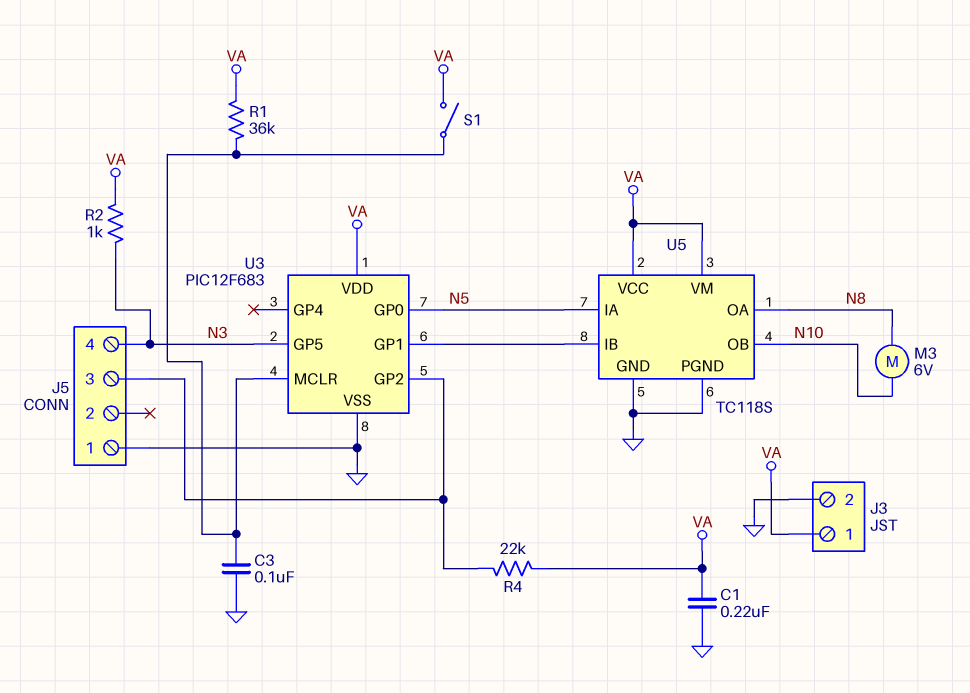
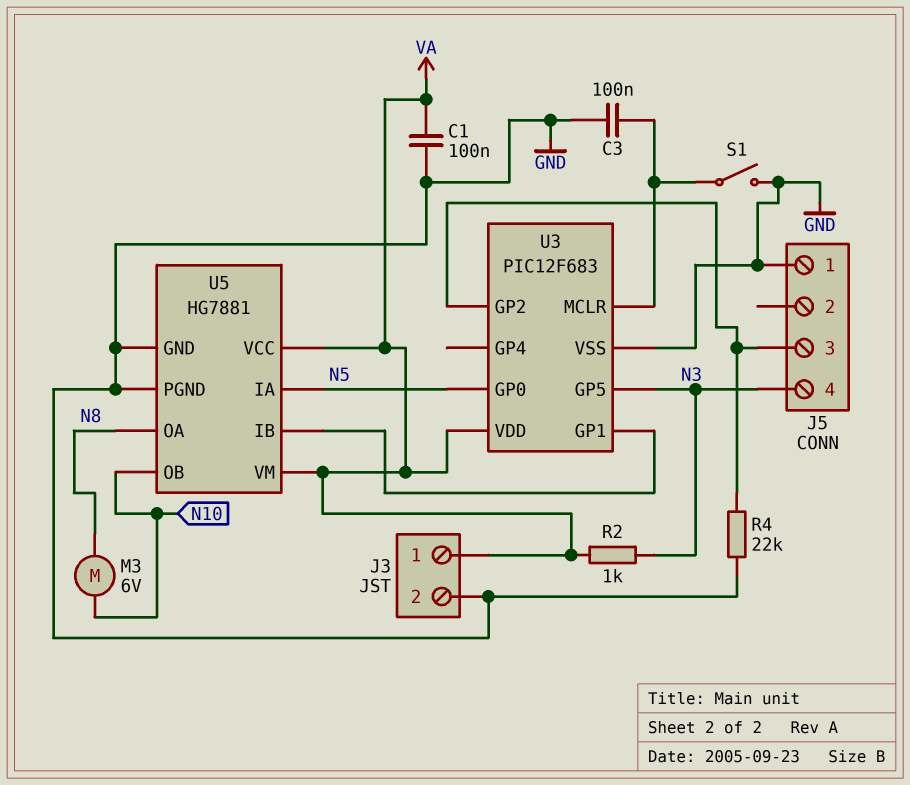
C1: 220nF (GND, VA) -> 100nF (GND, VA)
R1: 36k (U3/MCLR, VA) -> none
R4: 22k (J5/3, VA) -> 22k (GND, J5/3)
S1: switch (U3/MCLR, VA) -> switch (GND, U3/MCLR)
U5: TC118S -> HG7881

